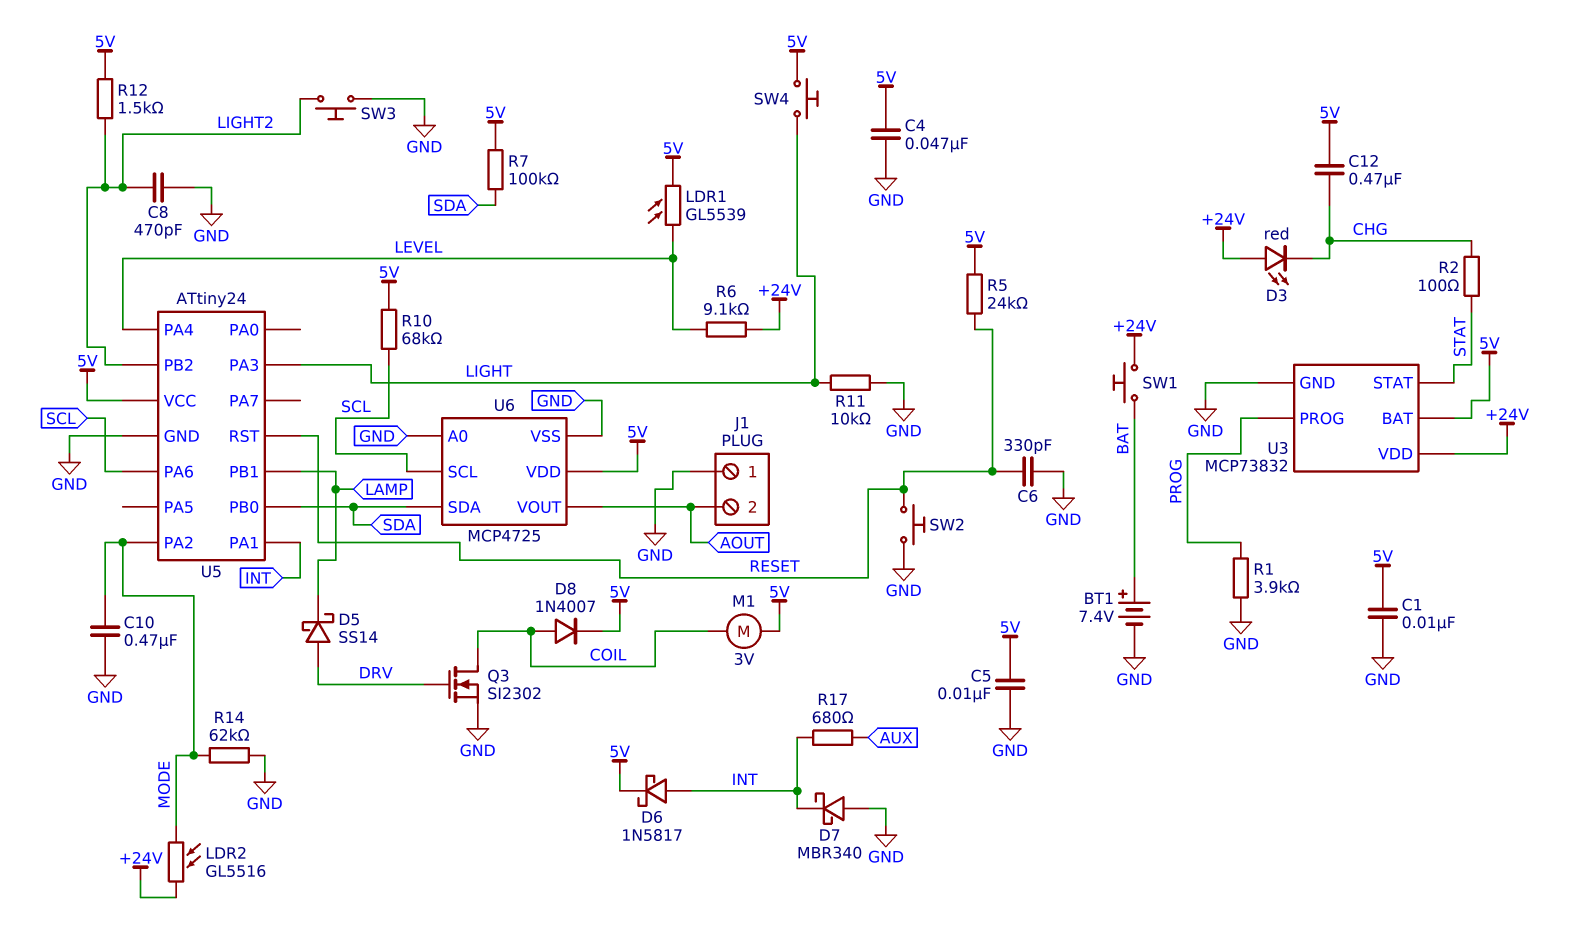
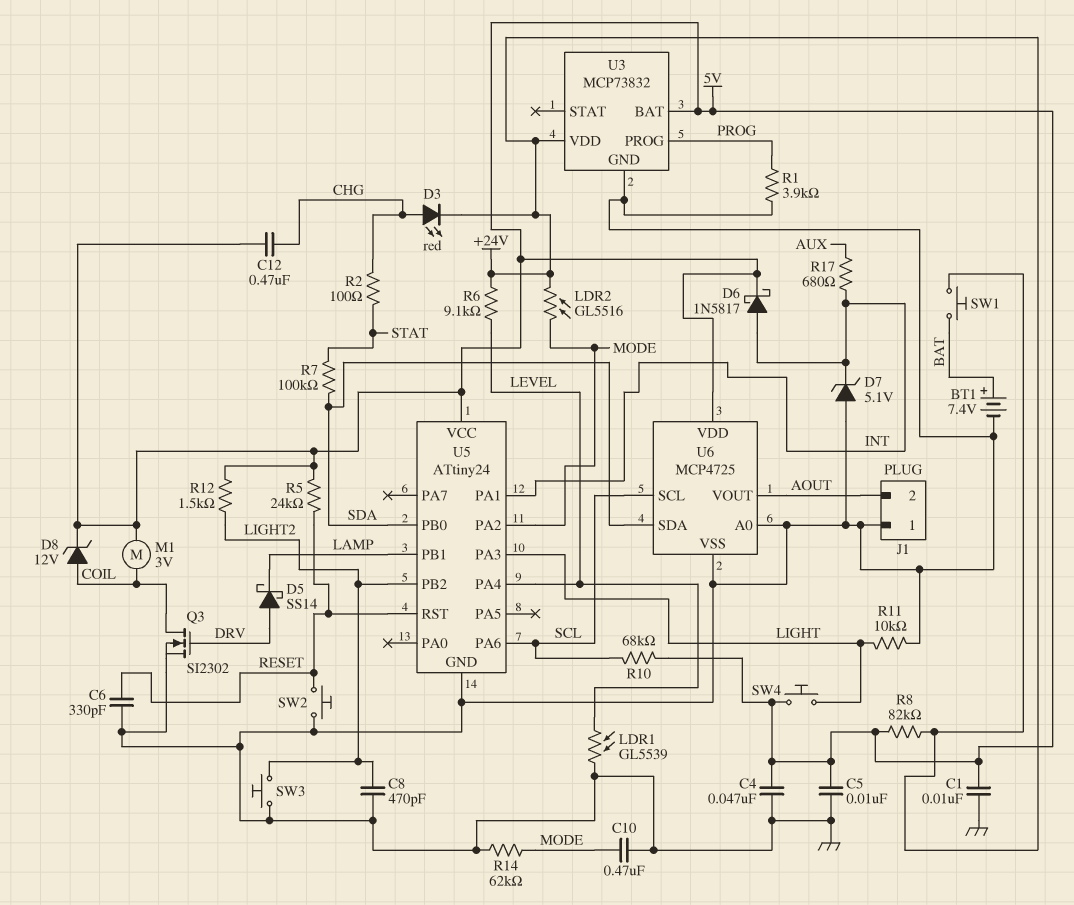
D3: LED red (A +24V, K CHG) -> LED red (A CHG, K +24V)
D7: schottky MBR340 (A GND, K INT) -> zener 5.1V (A GND, K INT)
D8: diode 1N4007 (A COIL, K 5V) -> zener 12V (A COIL, K 5V)
LDR1: GL5539 (5V, LEVEL) -> GL5539 (GND, LEVEL)
R7: 100k (5V, SDA) -> 100k (SDA, STAT)
R8: none -> 82k (+24V, 5V)
U3 pin STAT: STAT -> none

